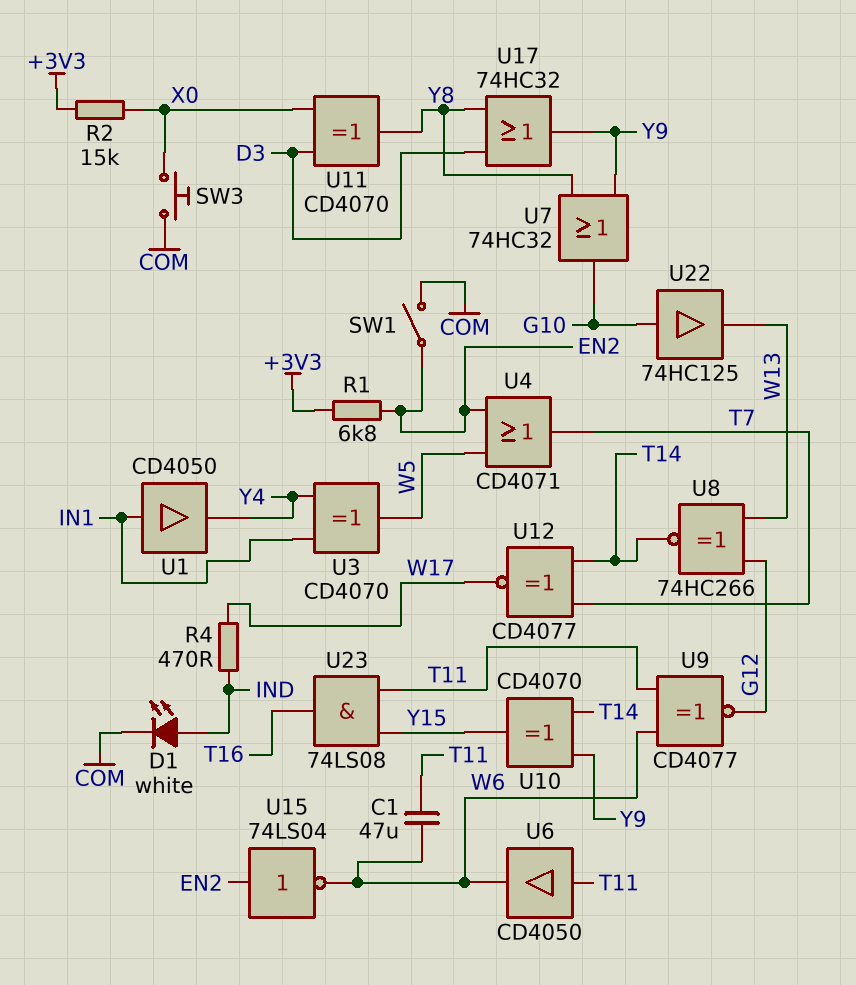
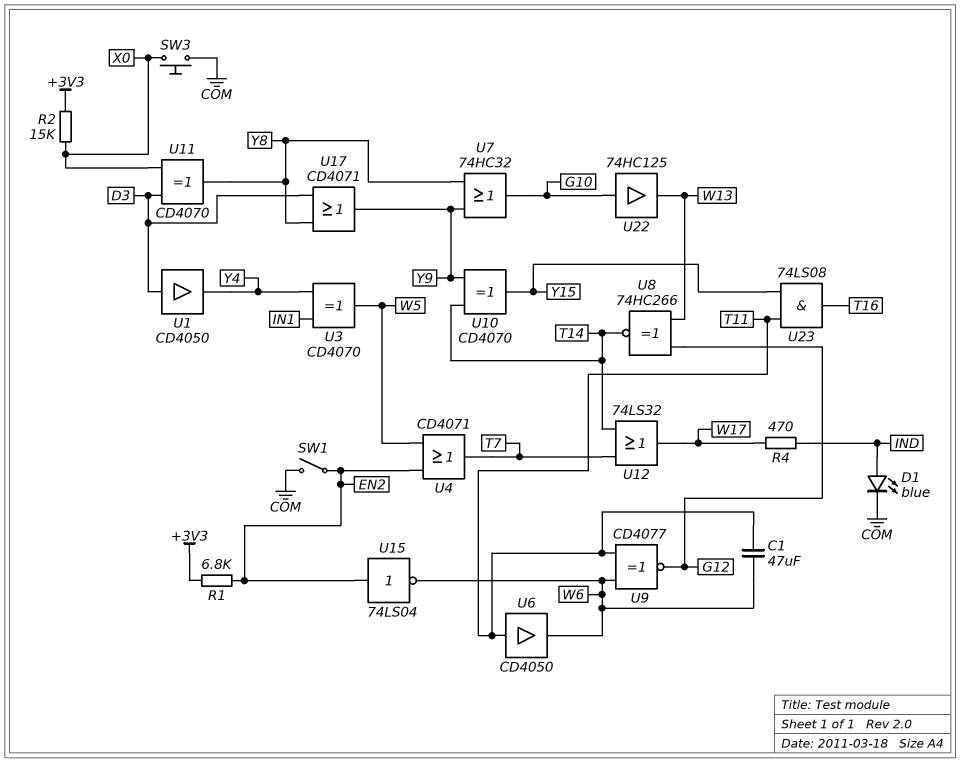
D1: LED white (A IND, K COM) -> LED blue (A IND, K COM)
U1: buffer CD4050 (in IN1, out Y4) -> buffer CD4050 (in D3, out Y4)
U12: XNOR CD4077 (in T7, in T14, out W17) -> OR 74LS32 (in T7, in T14, out W17)
U17: OR 74HC32 (in D3, in Y8, out Y9) -> OR CD4071 (in D3, in Y8, out Y9)

